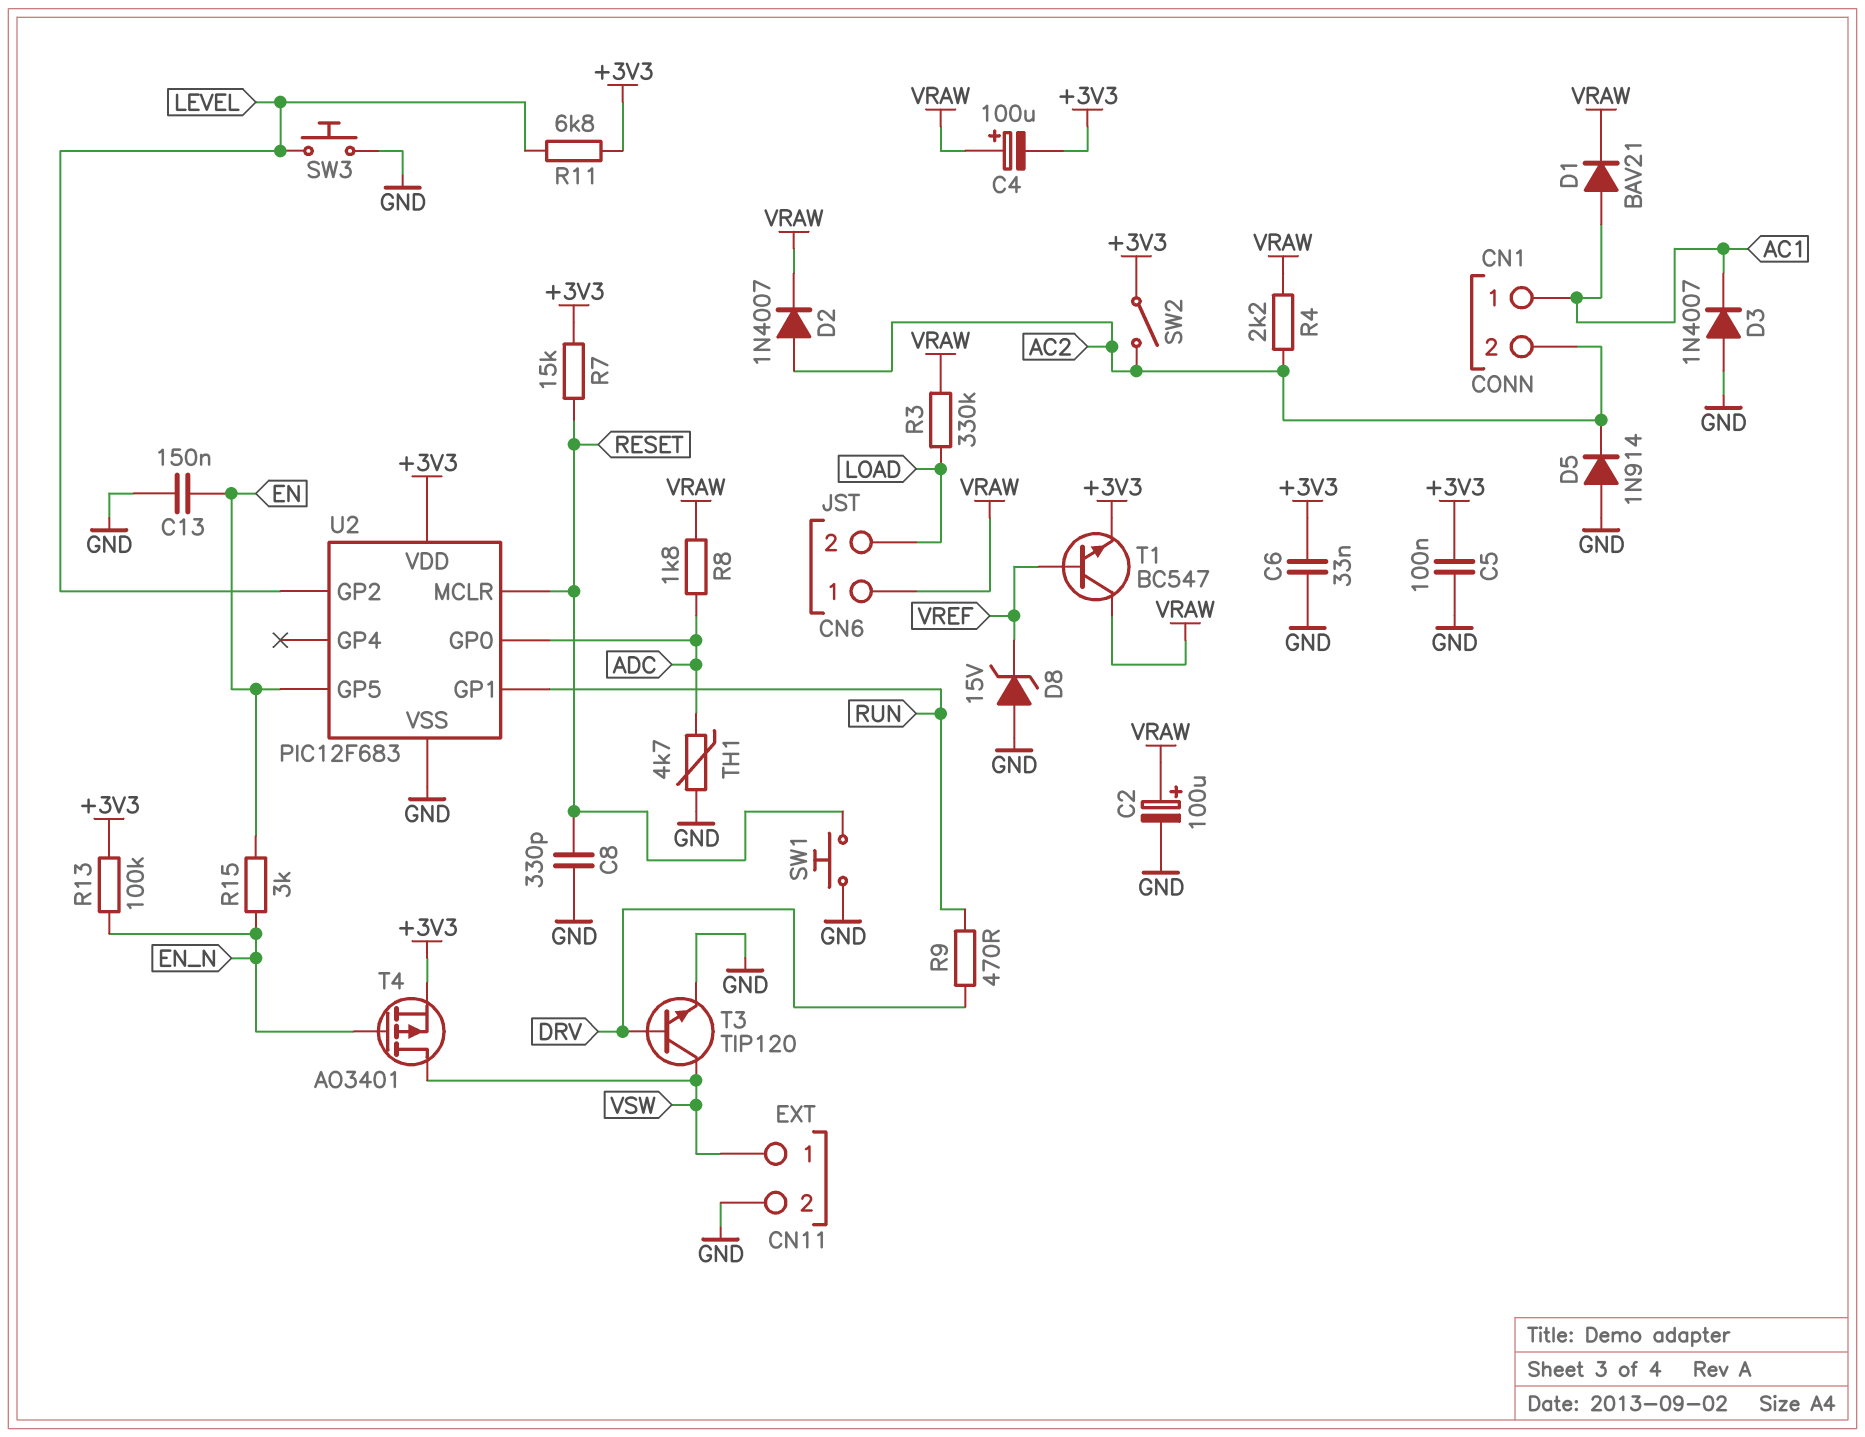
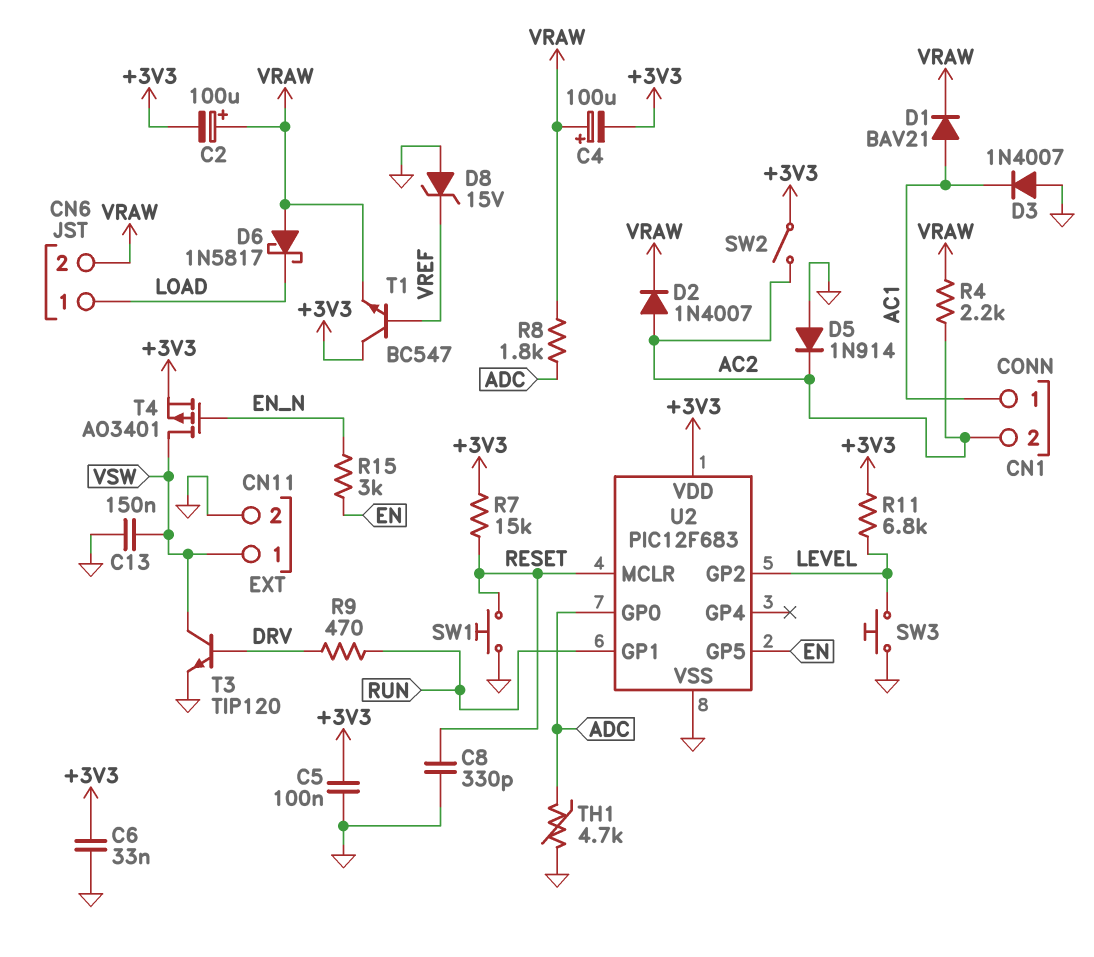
C2: 100uF (plus VRAW, minus GND) -> 100uF (plus VRAW, minus +3V3)
C13: 150nF (EN, GND) -> 150nF (GND, VSW)
CN6 pin 1: VRAW -> LOAD
CN6 pin 2: LOAD -> VRAW
D6: none -> schottky 1N5817 (A VRAW, K LOAD)
R3: 330k (LOAD, VRAW) -> none
R13: 100k (+3V3, EN_N) -> none
T1: NPN BC547 (B VREF, C VRAW, E +3V3) -> NPN BC547 (B VREF, C +3V3, E VRAW)

